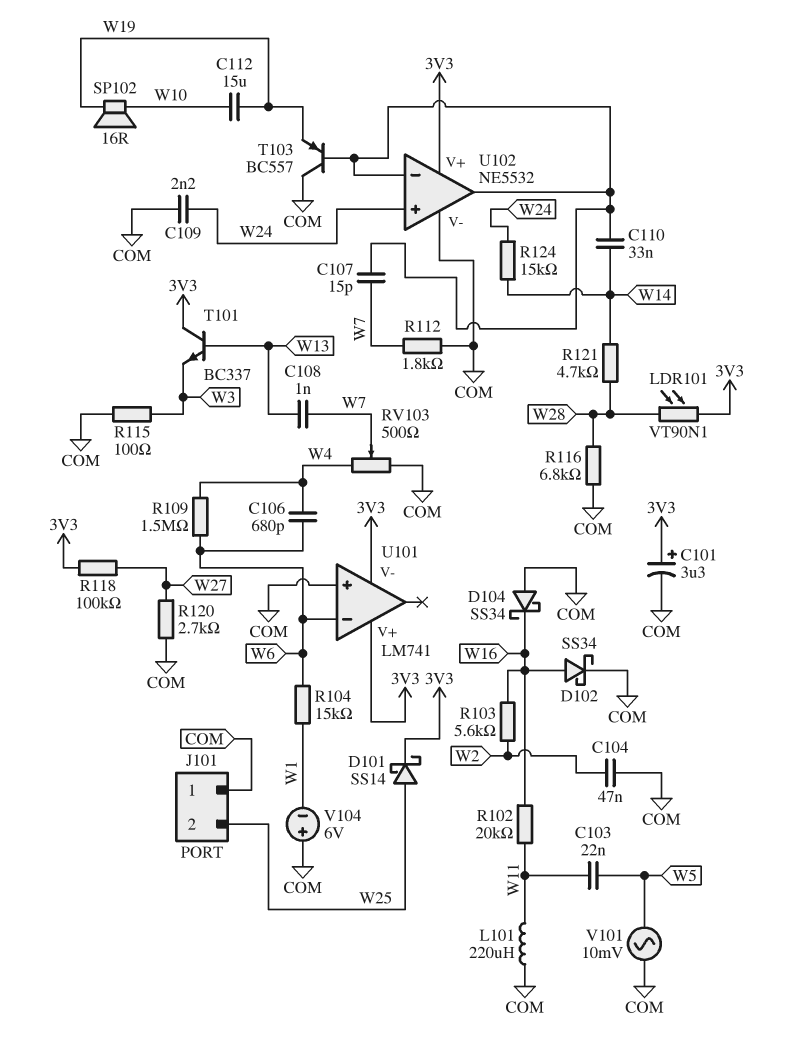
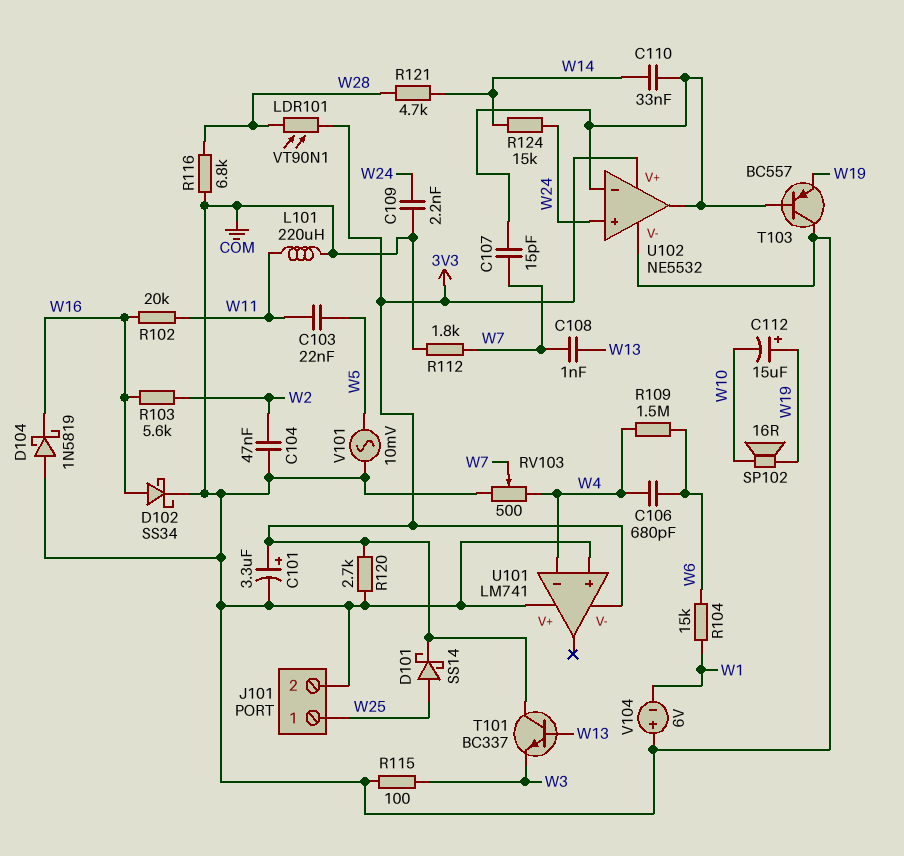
C112: 15uF (W10, W19) -> 15uF (plus W19, minus W10)
D104: schottky SS34 (A COM, K W16) -> schottky 1N5819 (A COM, K W16)
J101 pin 1: COM -> W25
J101 pin 2: W25 -> COM
R118: 100k (3V3, W27) -> none
R120: 2.7k (COM, W27) -> 2.7k (3V3, COM)
U101 pin V+: 3V3 -> COM
U101 pin in-: W6 -> W4

